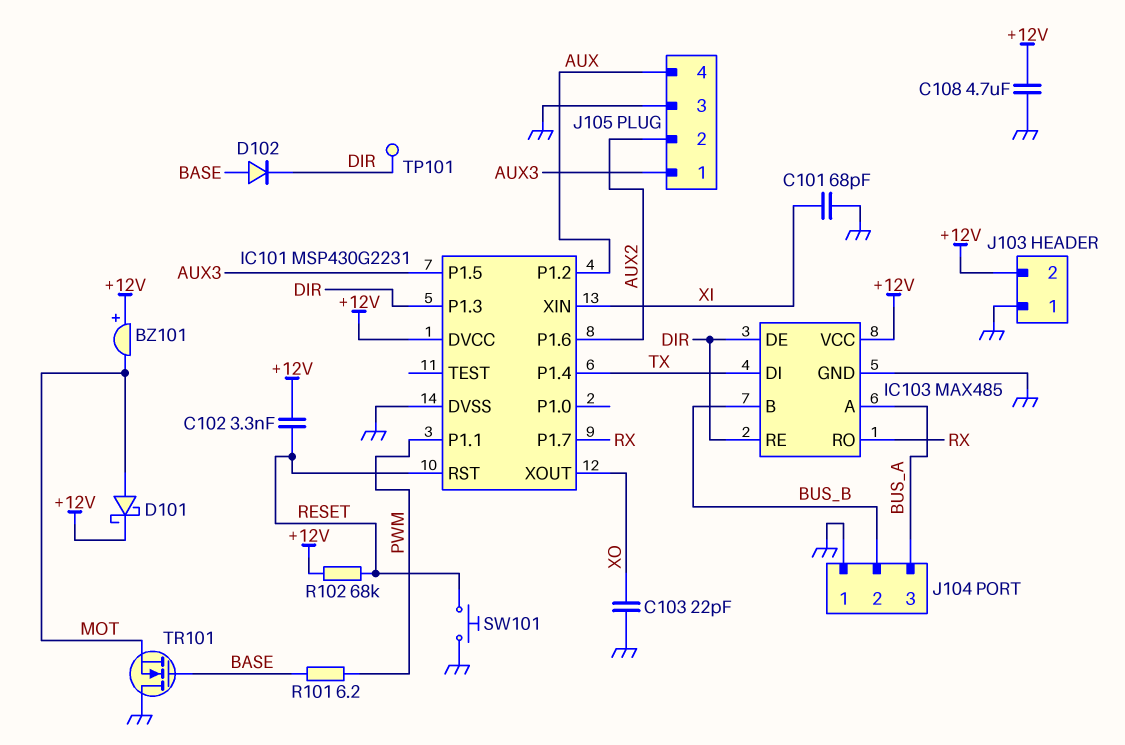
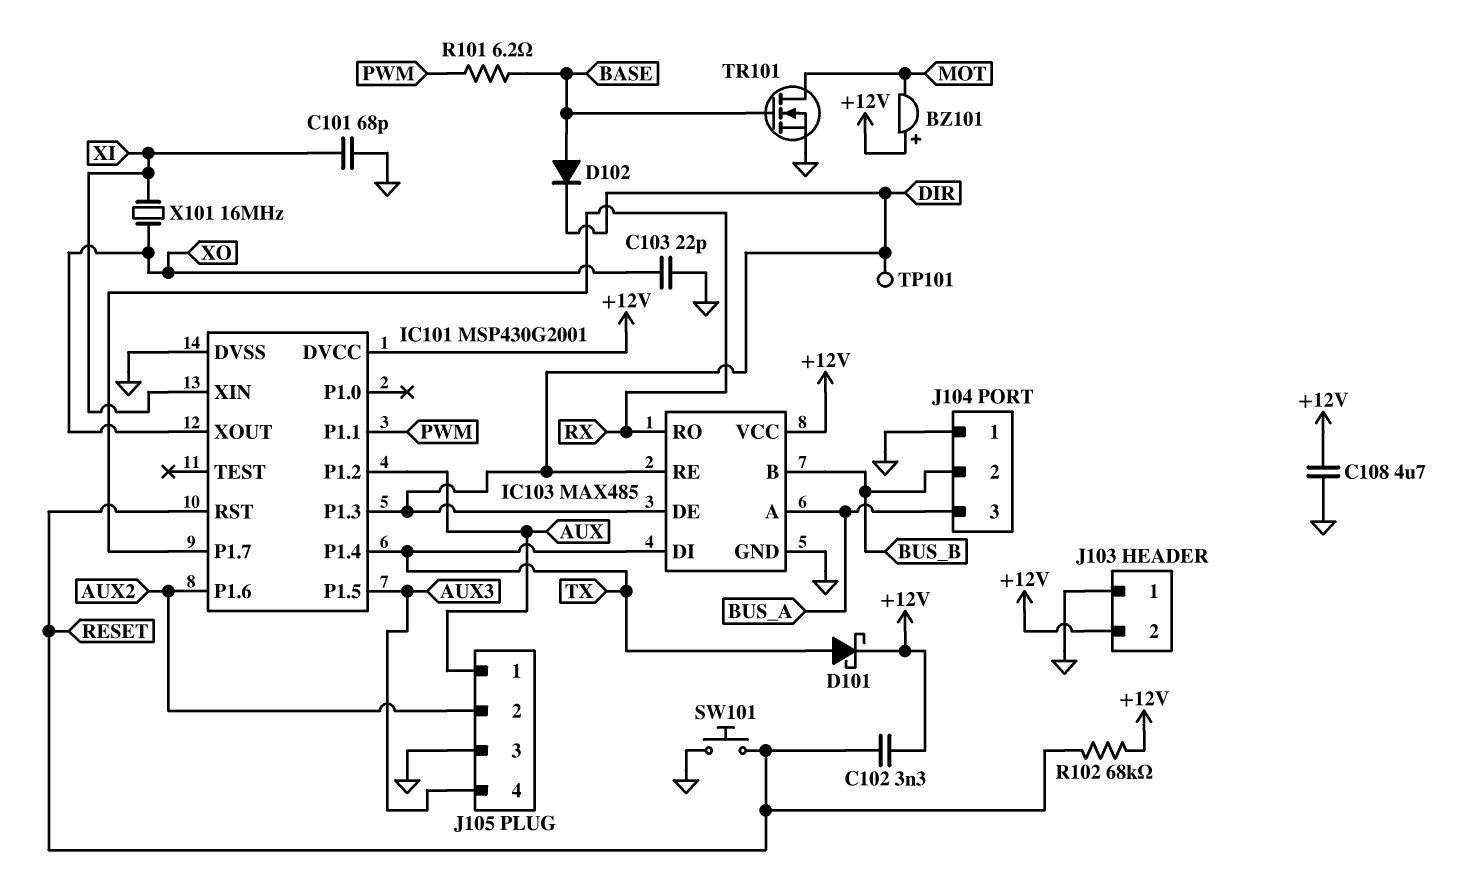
D101: schottky (A MOT, K +12V) -> schottky (A TX, K +12V)
IC101: MSP430G2231 -> MSP430G2001
J105 pin 1: AUX3 -> AUX
J105 pin 4: AUX -> AUX3
TR101: NMOS (G BASE, D GND, S MOT) -> NMOS (G BASE, D MOT, S GND)
X101: none -> 16MHz (XI, XO)

